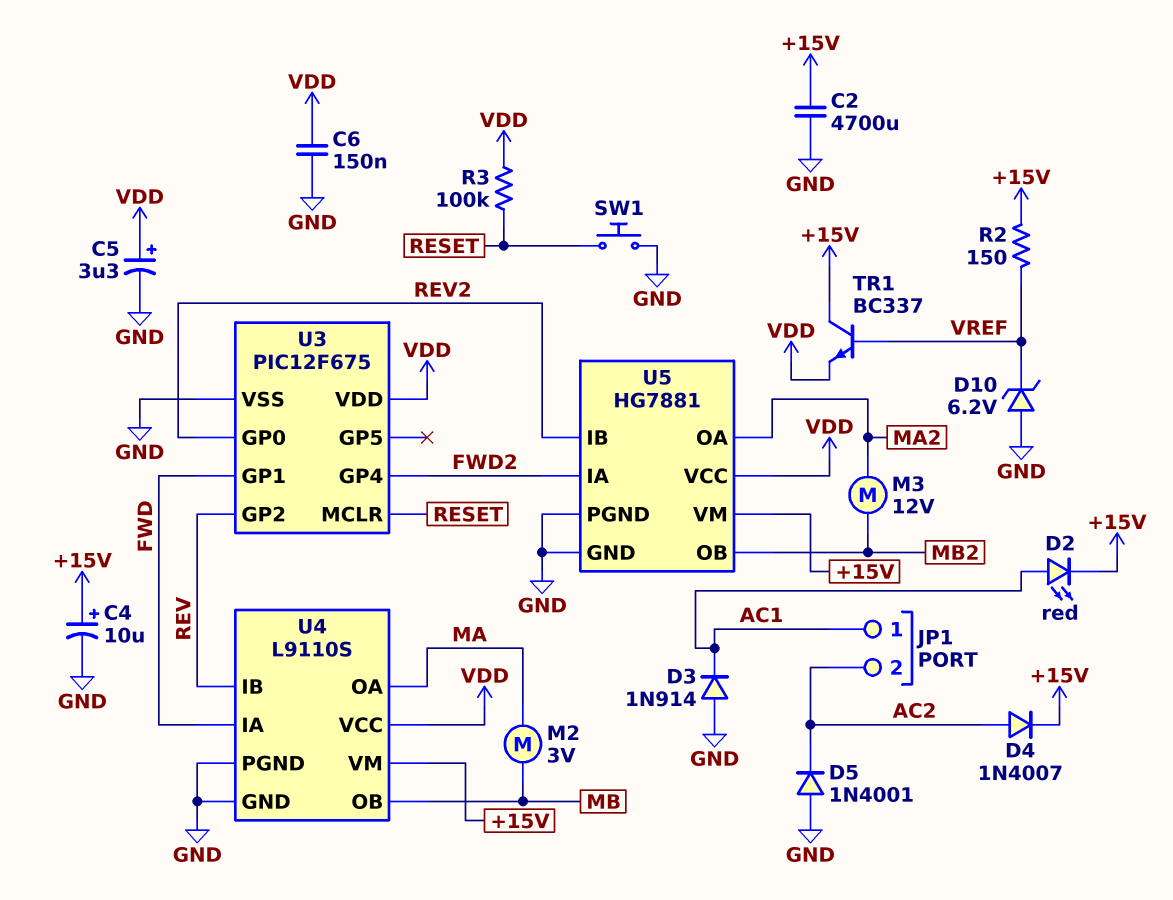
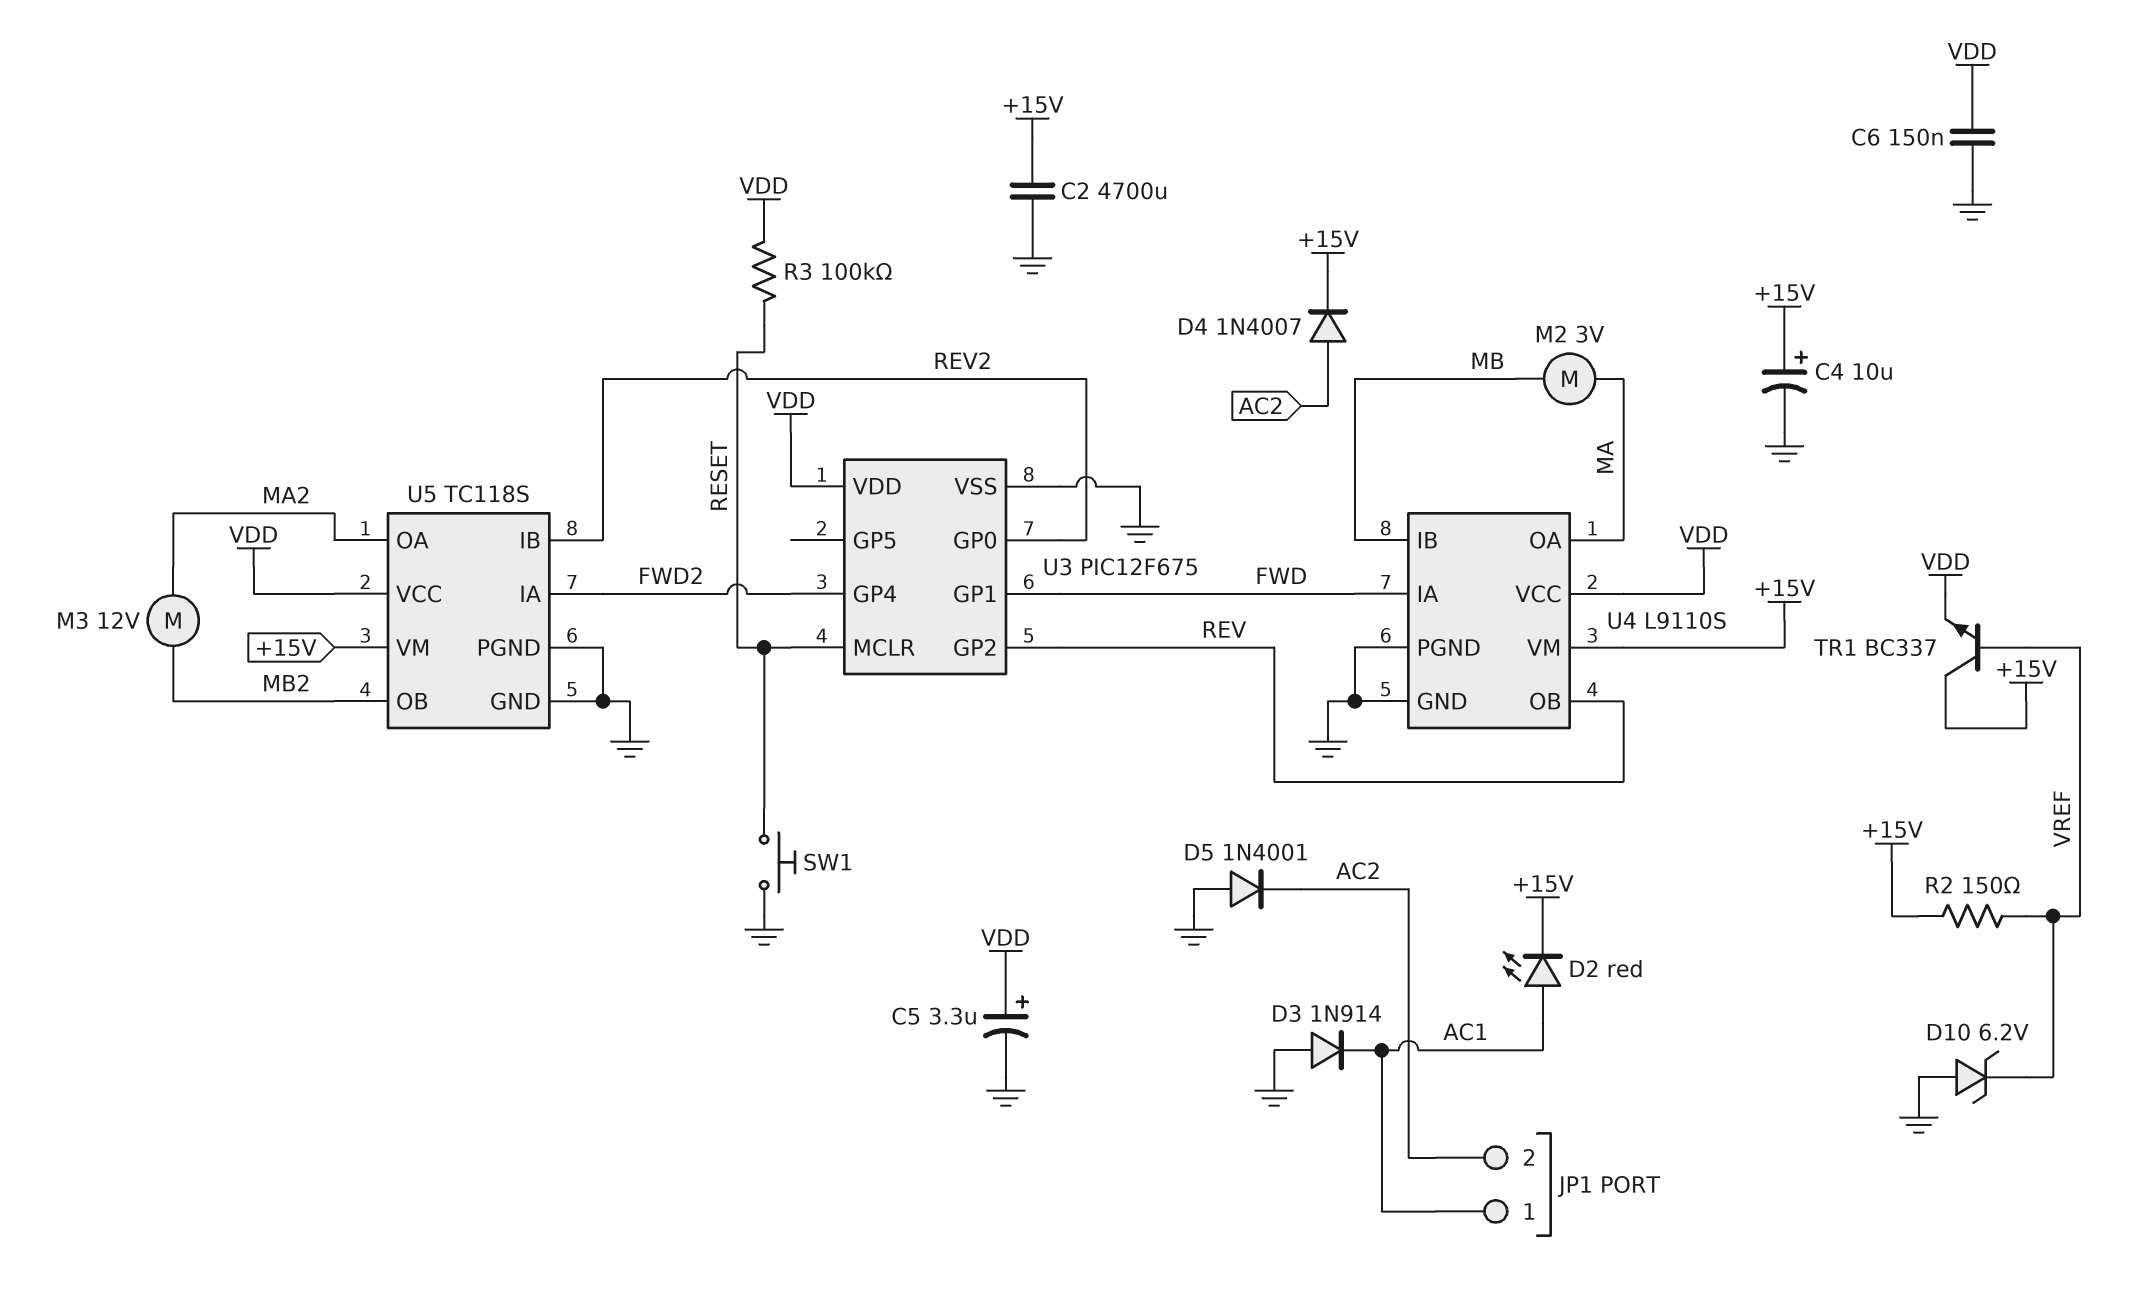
U4 pin IB: REV -> MB
U4 pin OB: MB -> REV
U5: HG7881 -> TC118S

